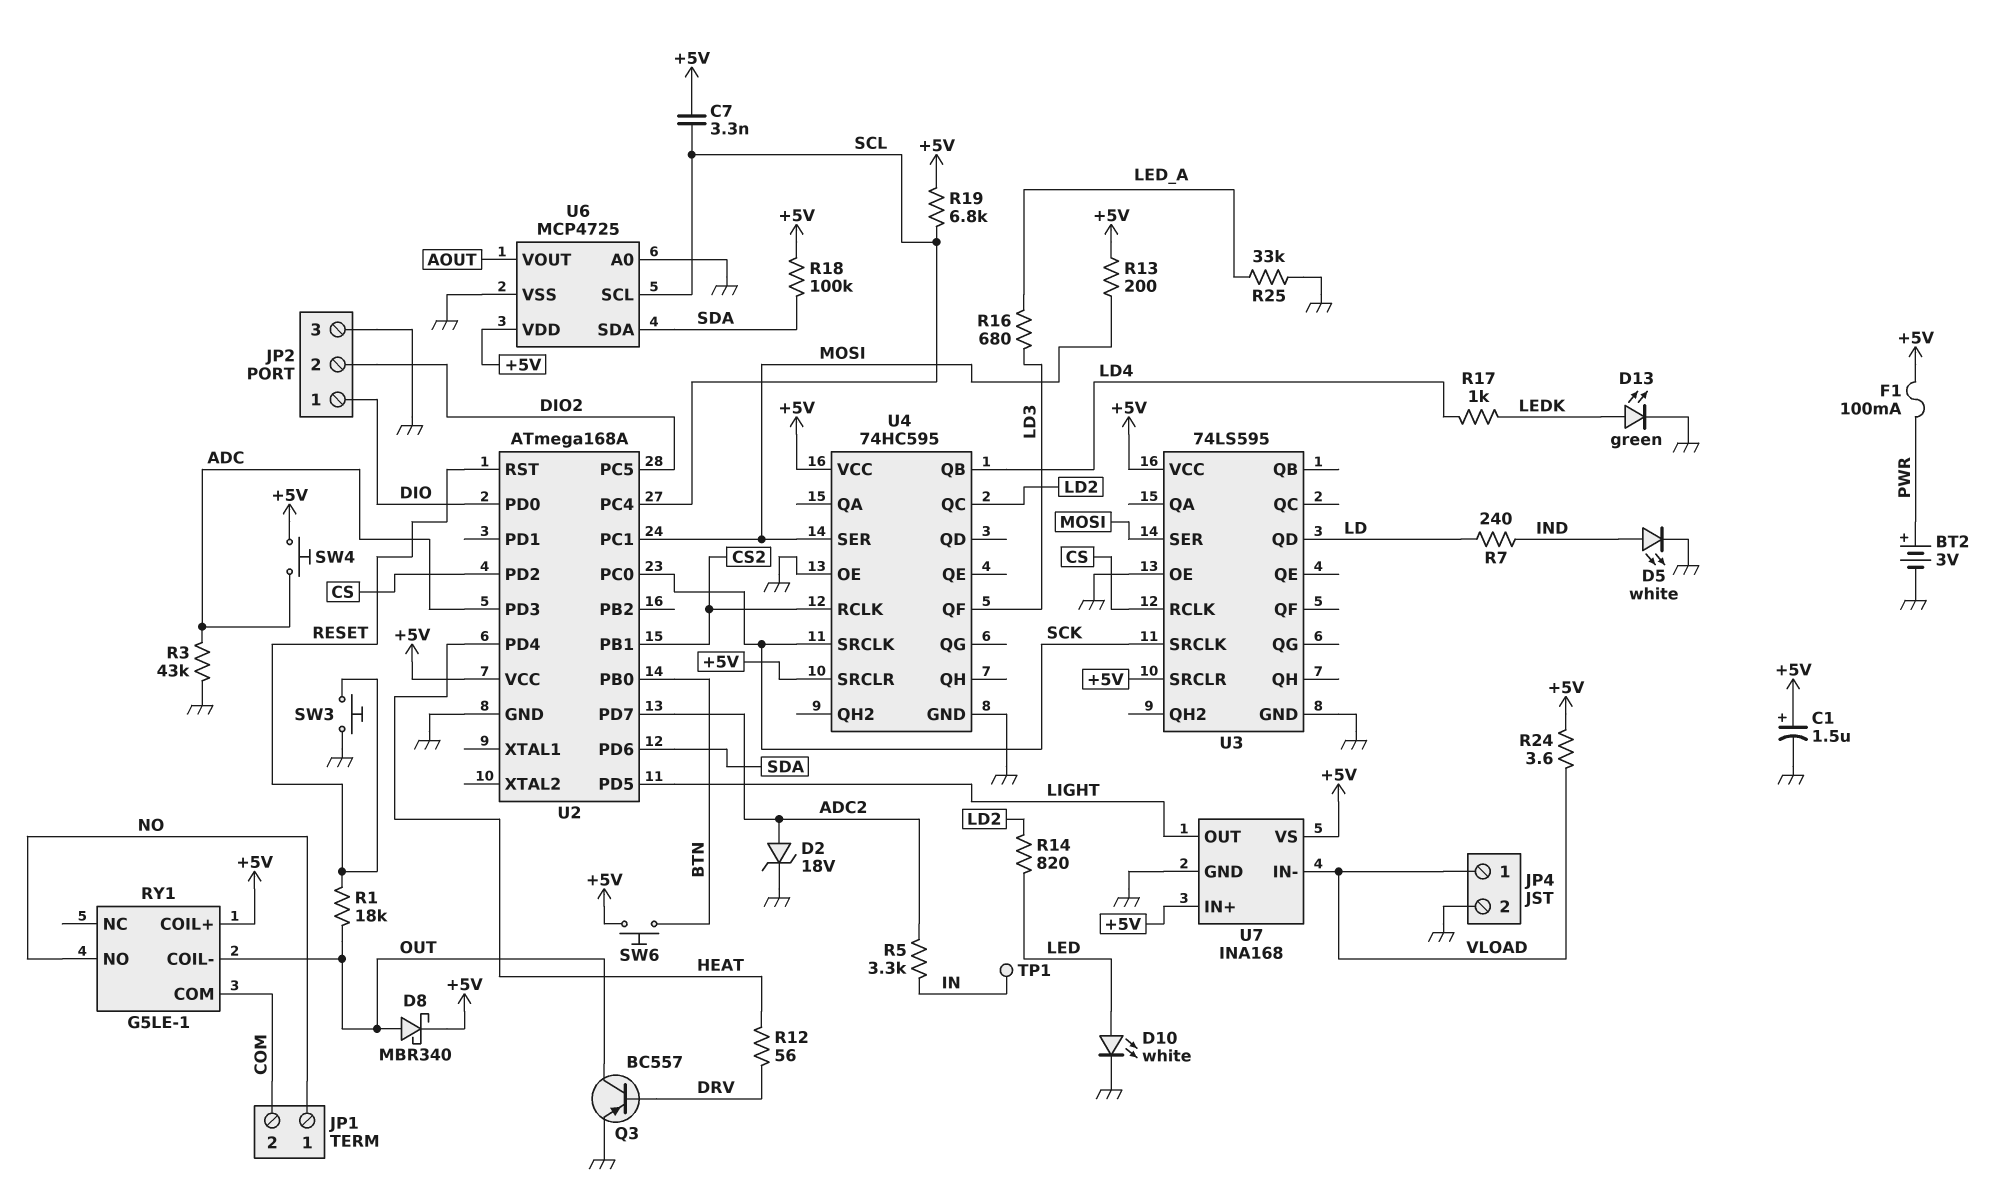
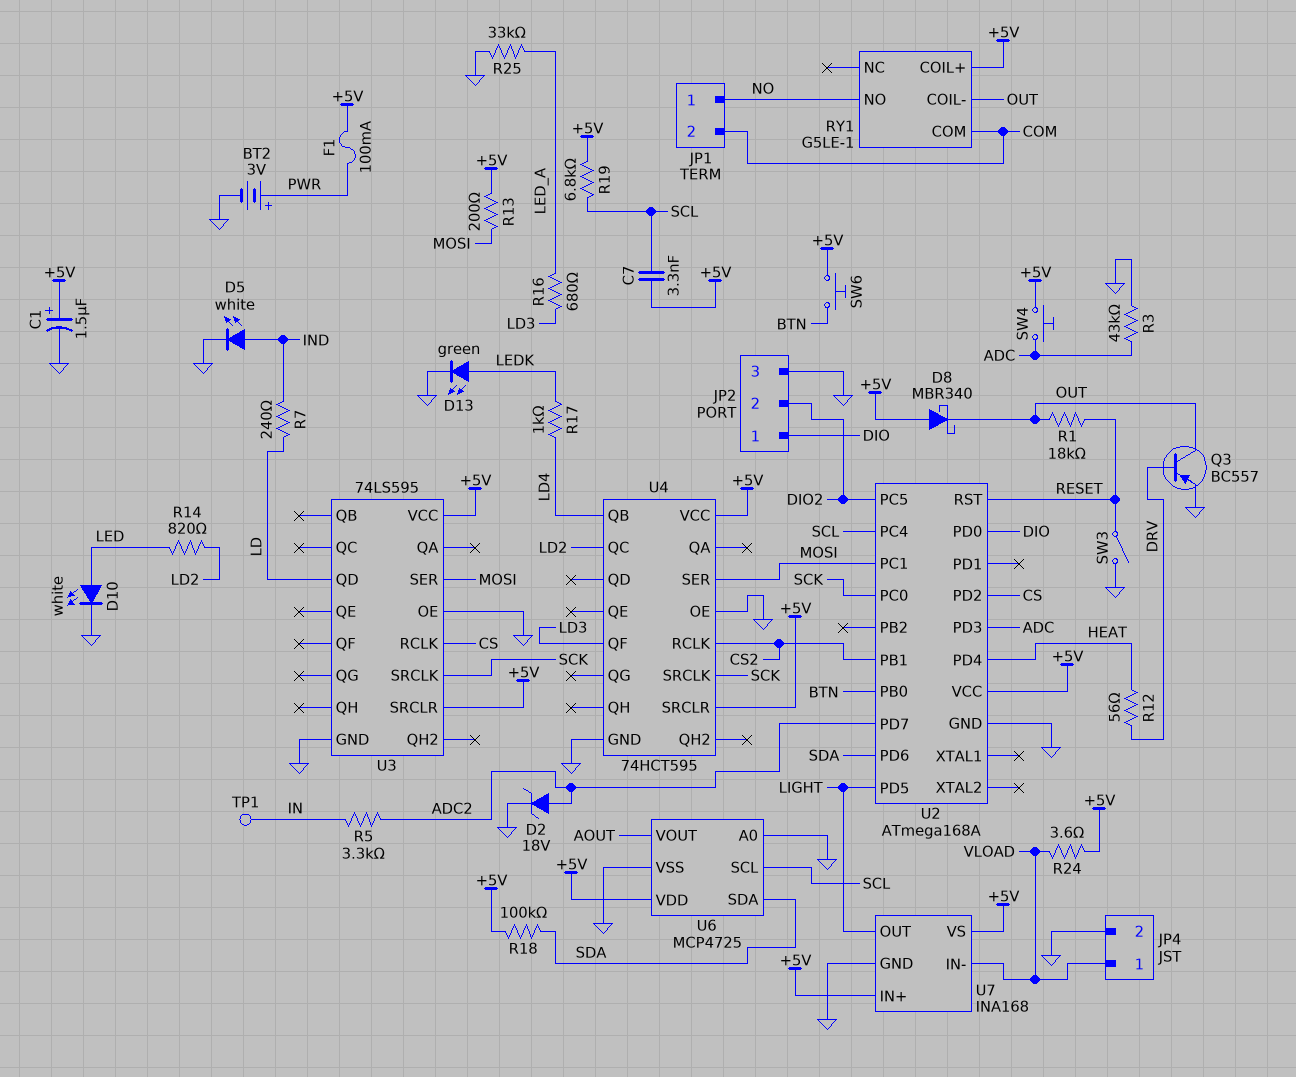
D8: schottky MBR340 (A OUT, K +5V) -> schottky MBR340 (A +5V, K OUT)
SW3: button (GND, RESET) -> switch (GND, RESET)
U4: 74HC595 -> 74HCT595

